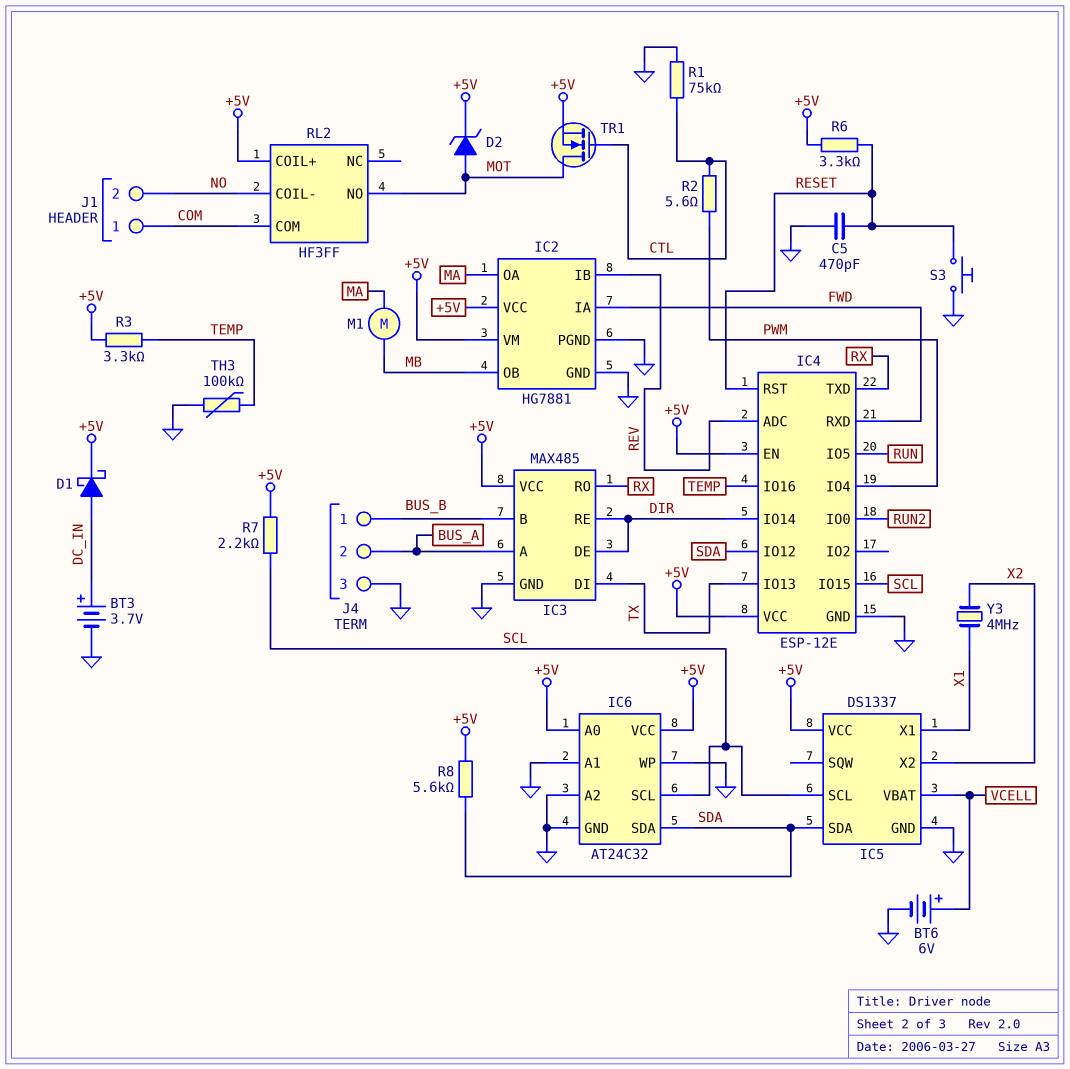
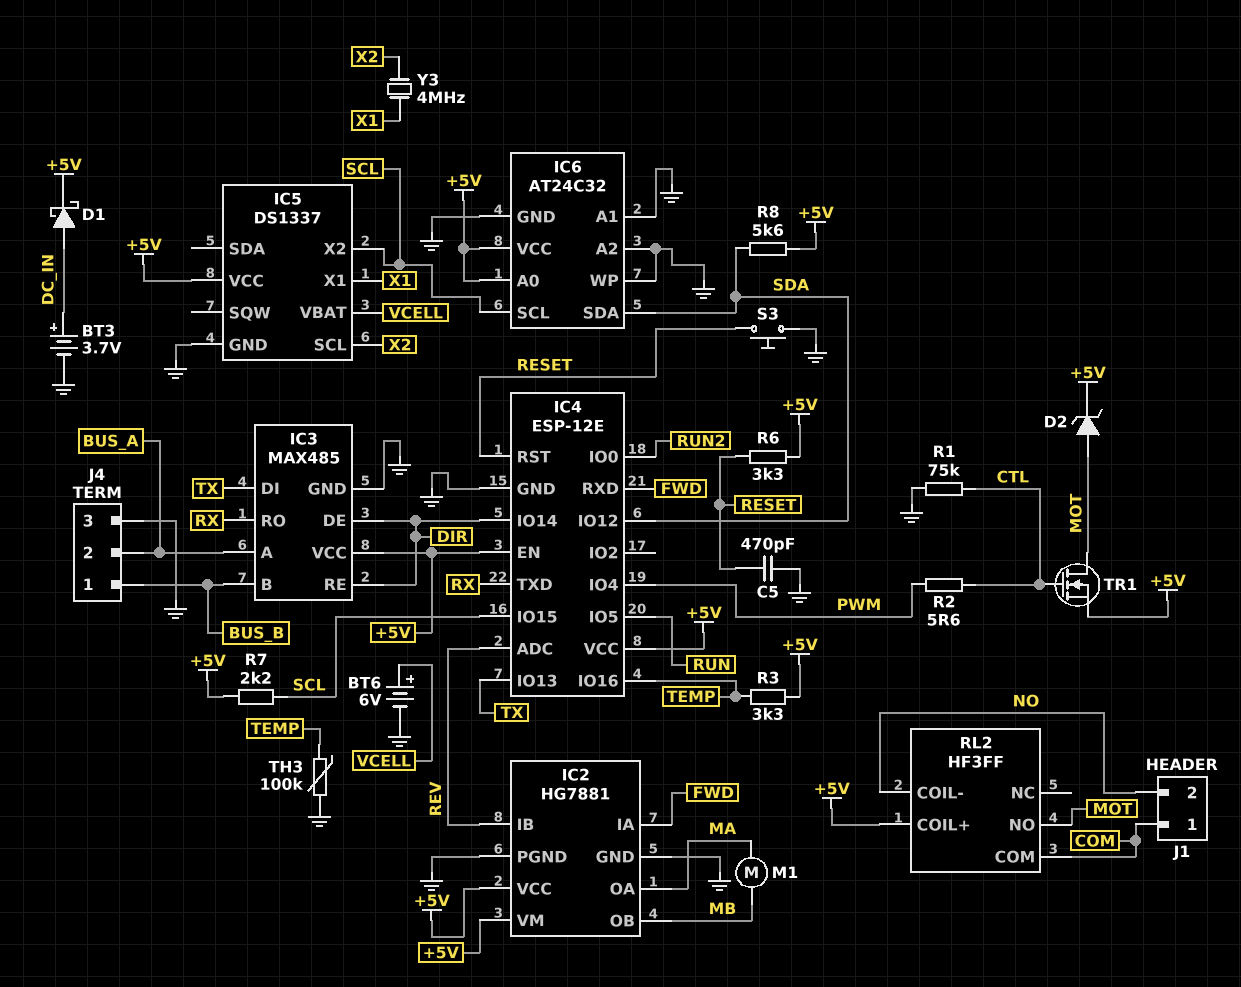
IC5 pin SCL: SCL -> X2
IC5 pin SDA: SDA -> none
IC5 pin X2: X2 -> SCL

